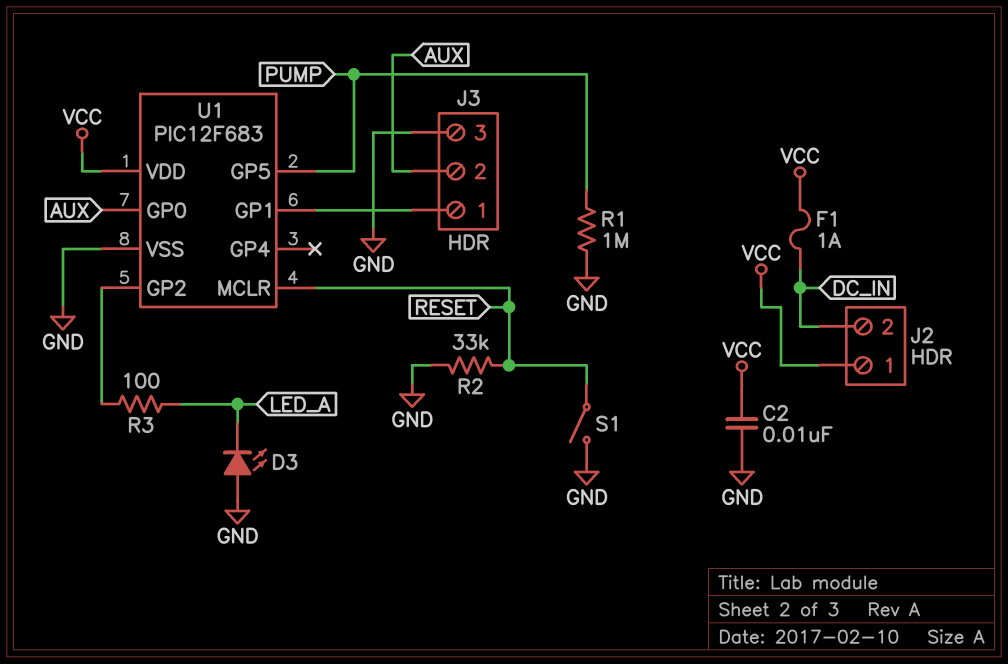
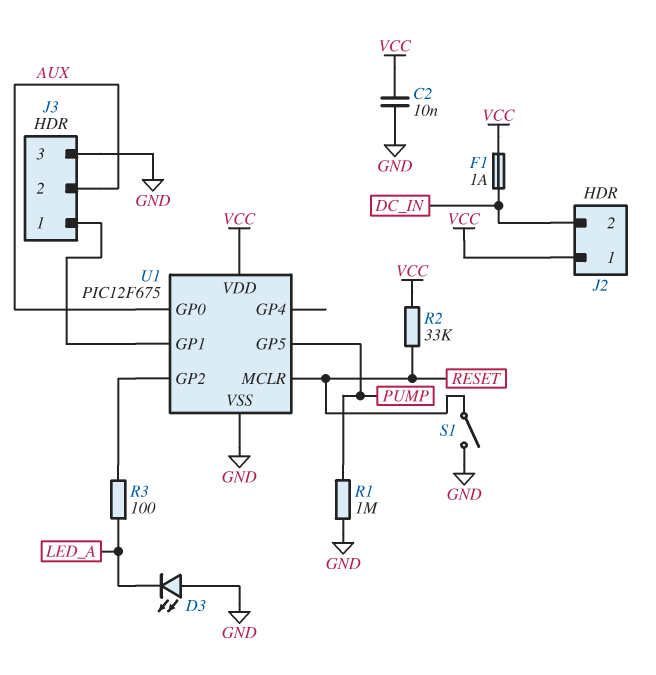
R2: 33k (GND, RESET) -> 33k (RESET, VCC)
U1: PIC12F683 -> PIC12F675

